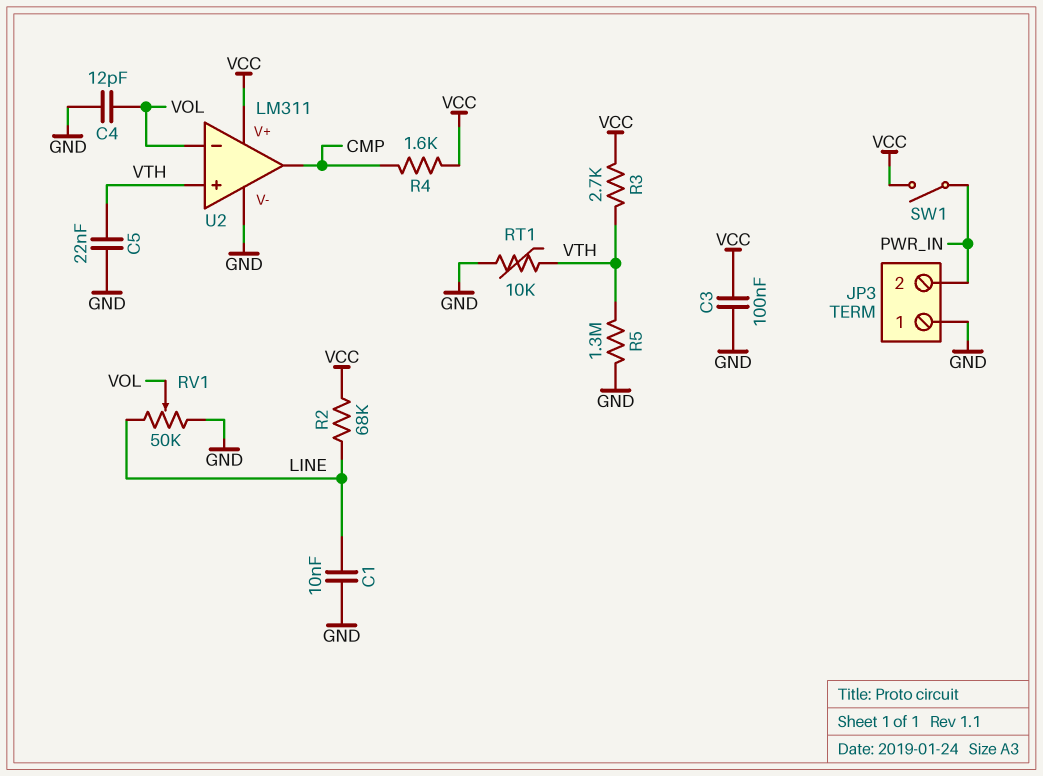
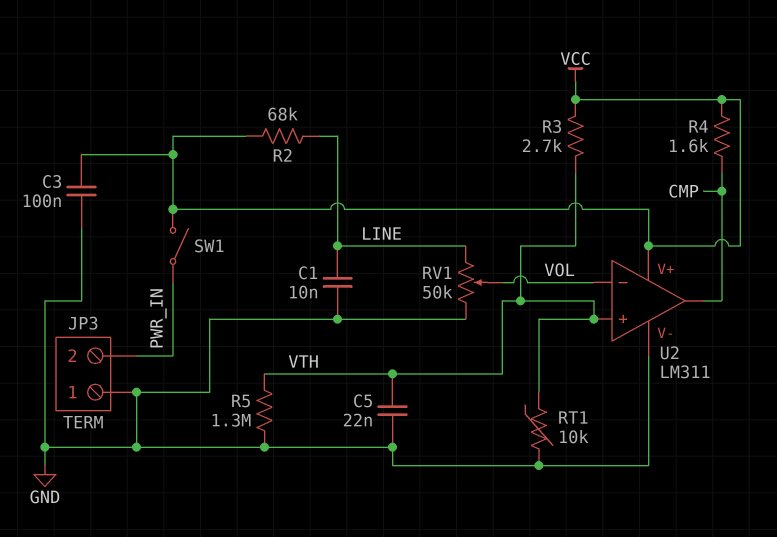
C4: 12pF (GND, VOL) -> none

